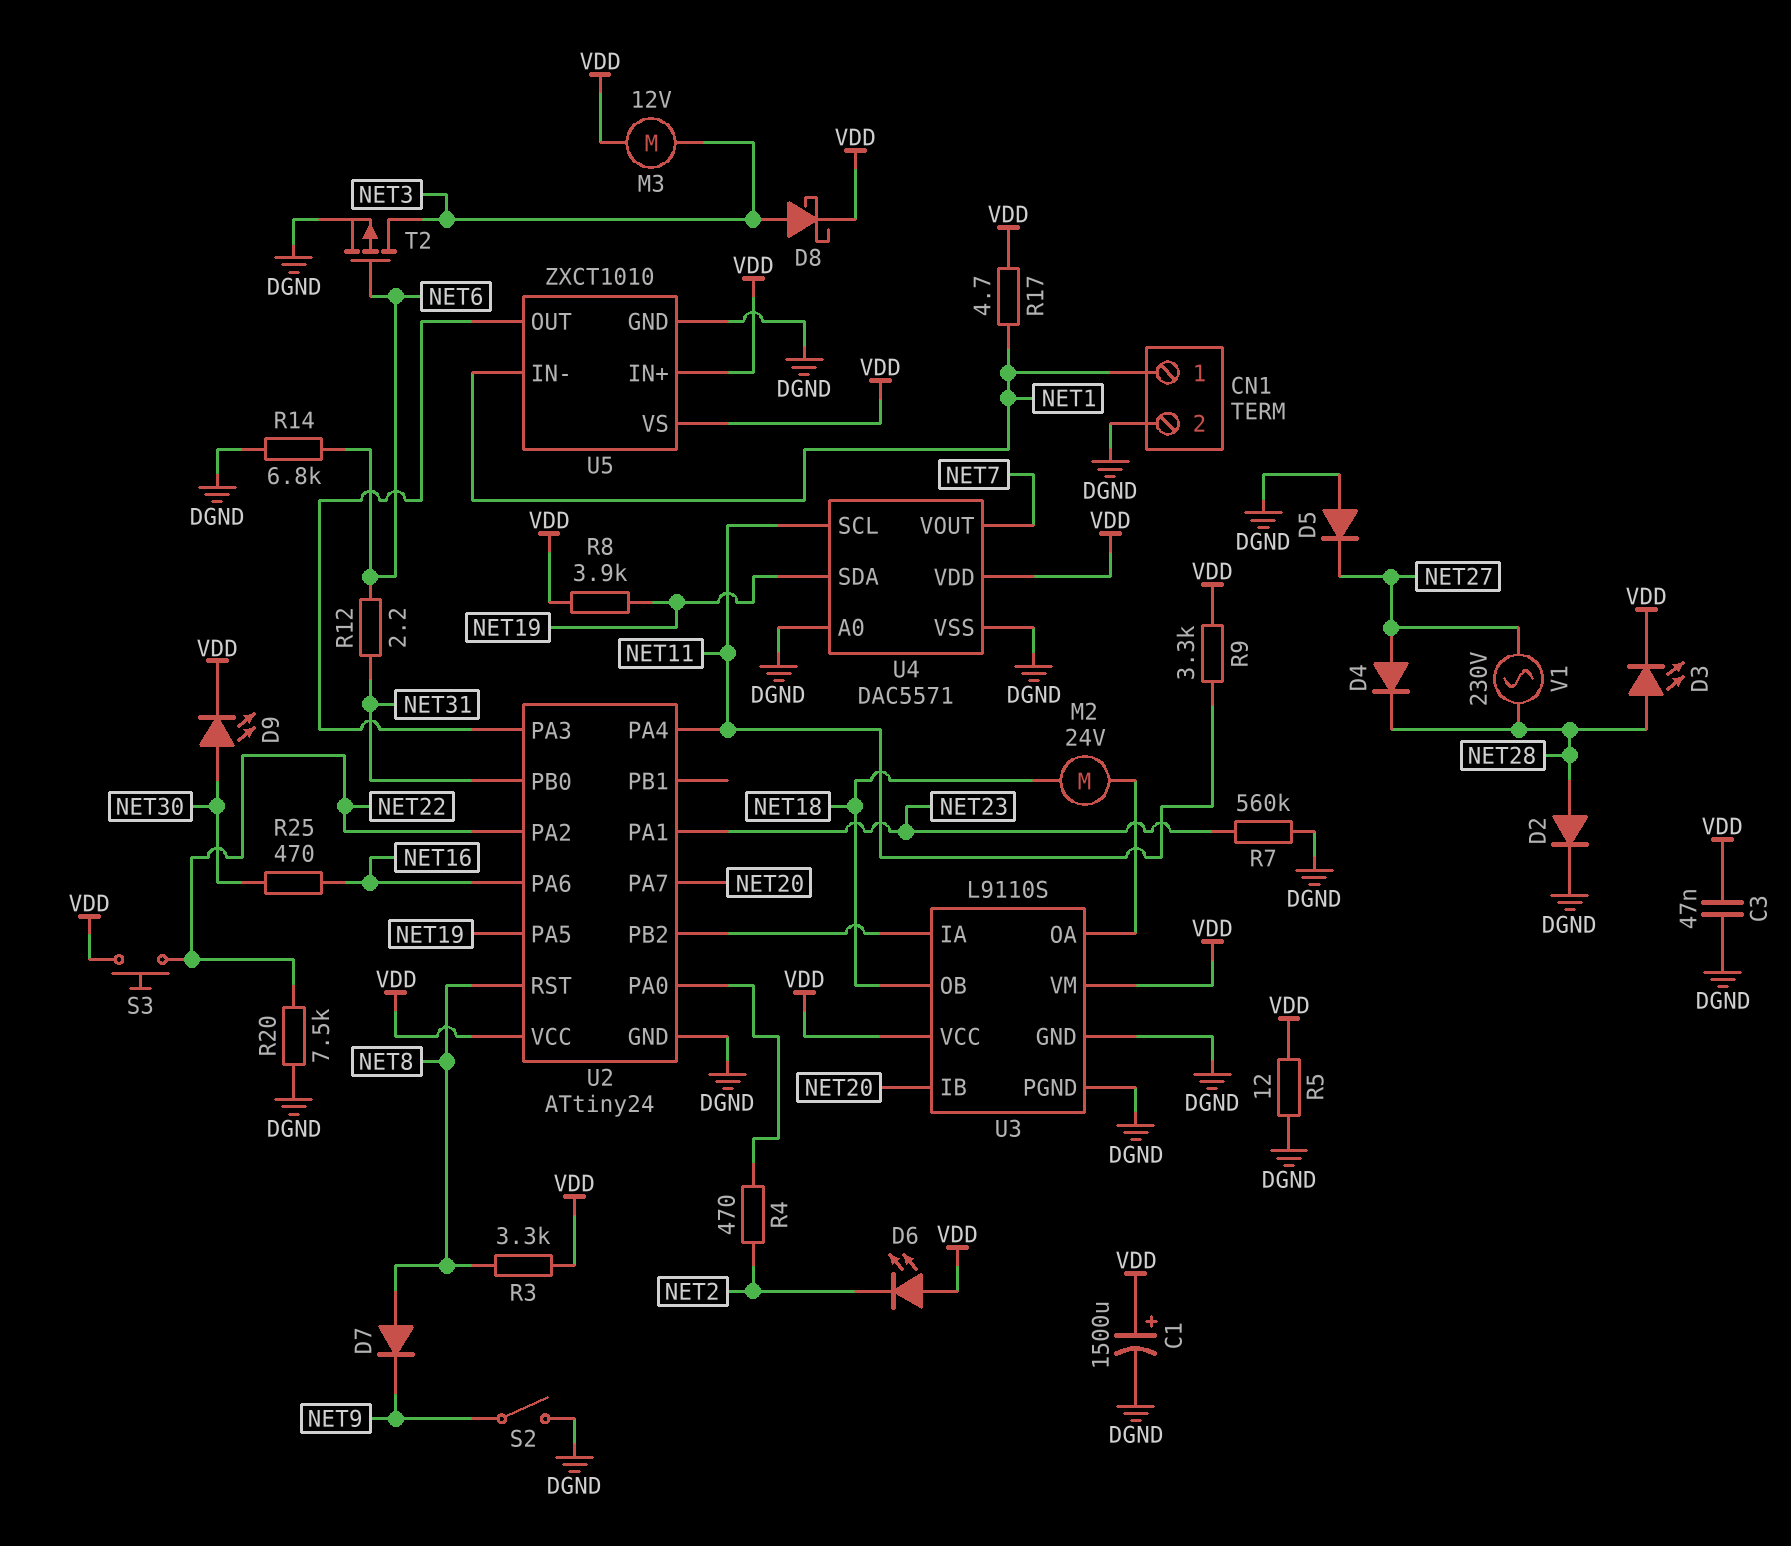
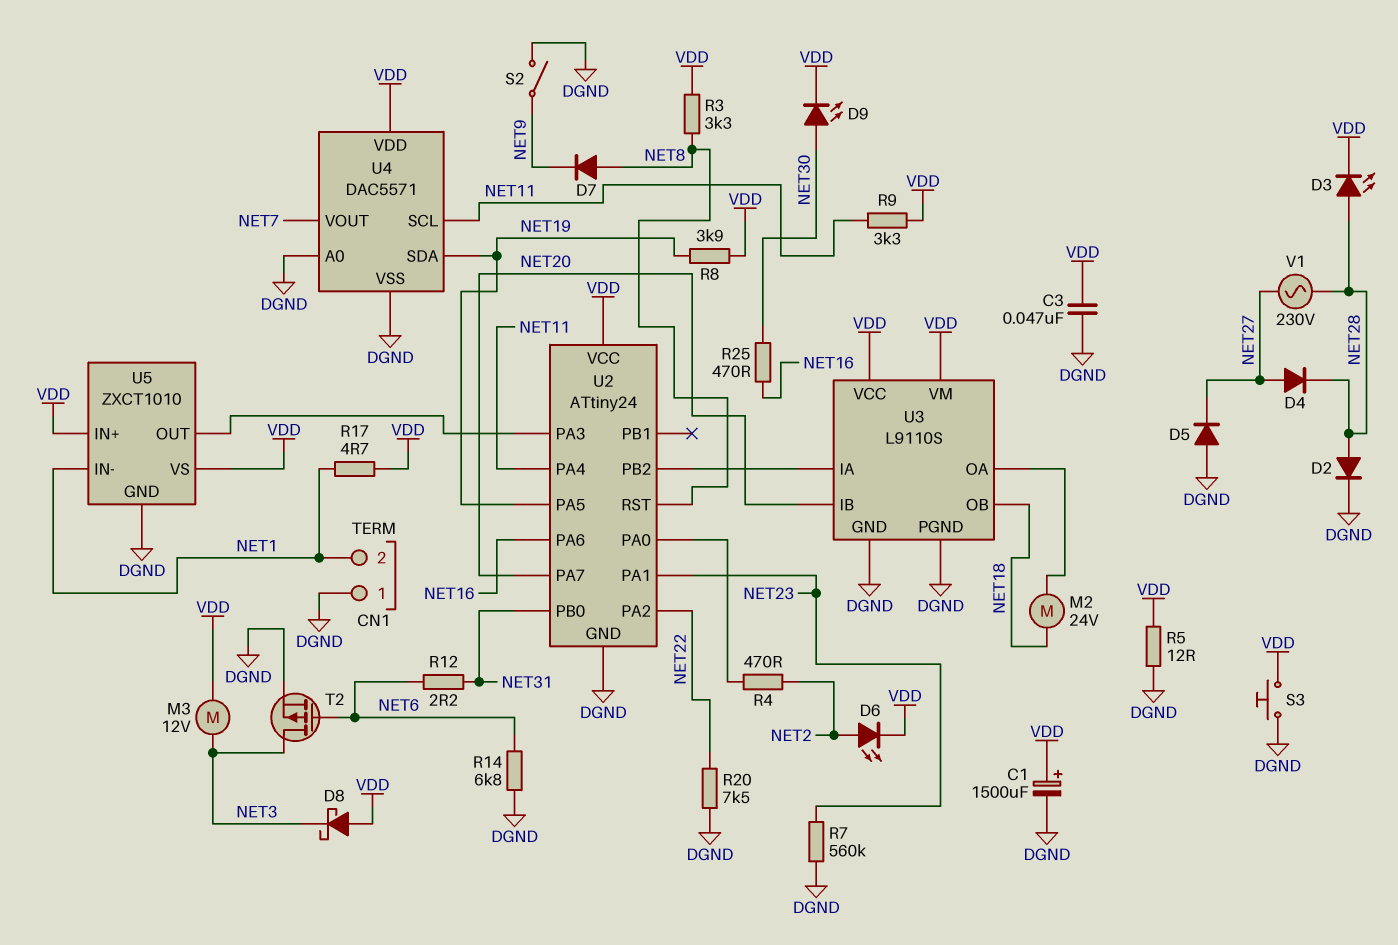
CN1 pin 1: NET1 -> DGND
CN1 pin 2: DGND -> NET1
D6: LED (A VDD, K NET2) -> LED (A NET2, K VDD)
D8: schottky (A NET3, K VDD) -> schottky (A VDD, K NET3)
S3: button (NET22, VDD) -> button (DGND, VDD)

